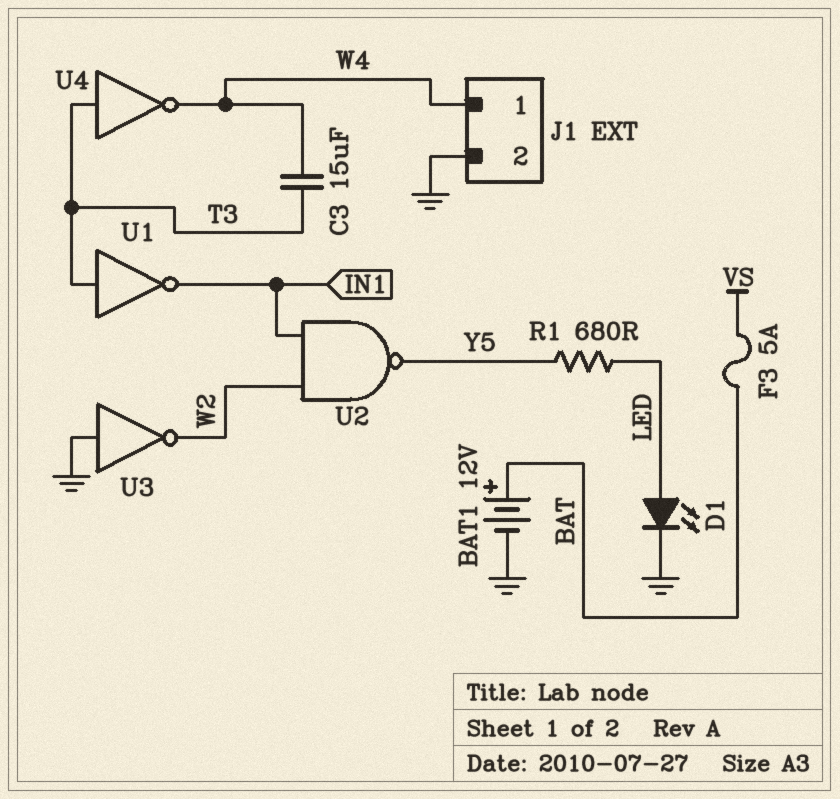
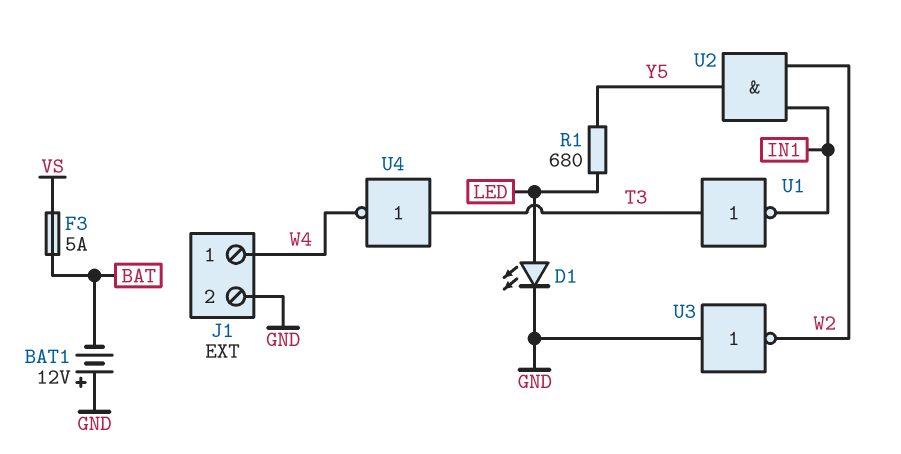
BAT1: 12V (plus BAT, minus GND) -> 12V (plus GND, minus BAT)
C3: 15uF (T3, W4) -> none
U2: NAND (in IN1, in W2, out Y5) -> AND (in IN1, in W2, out Y5)

